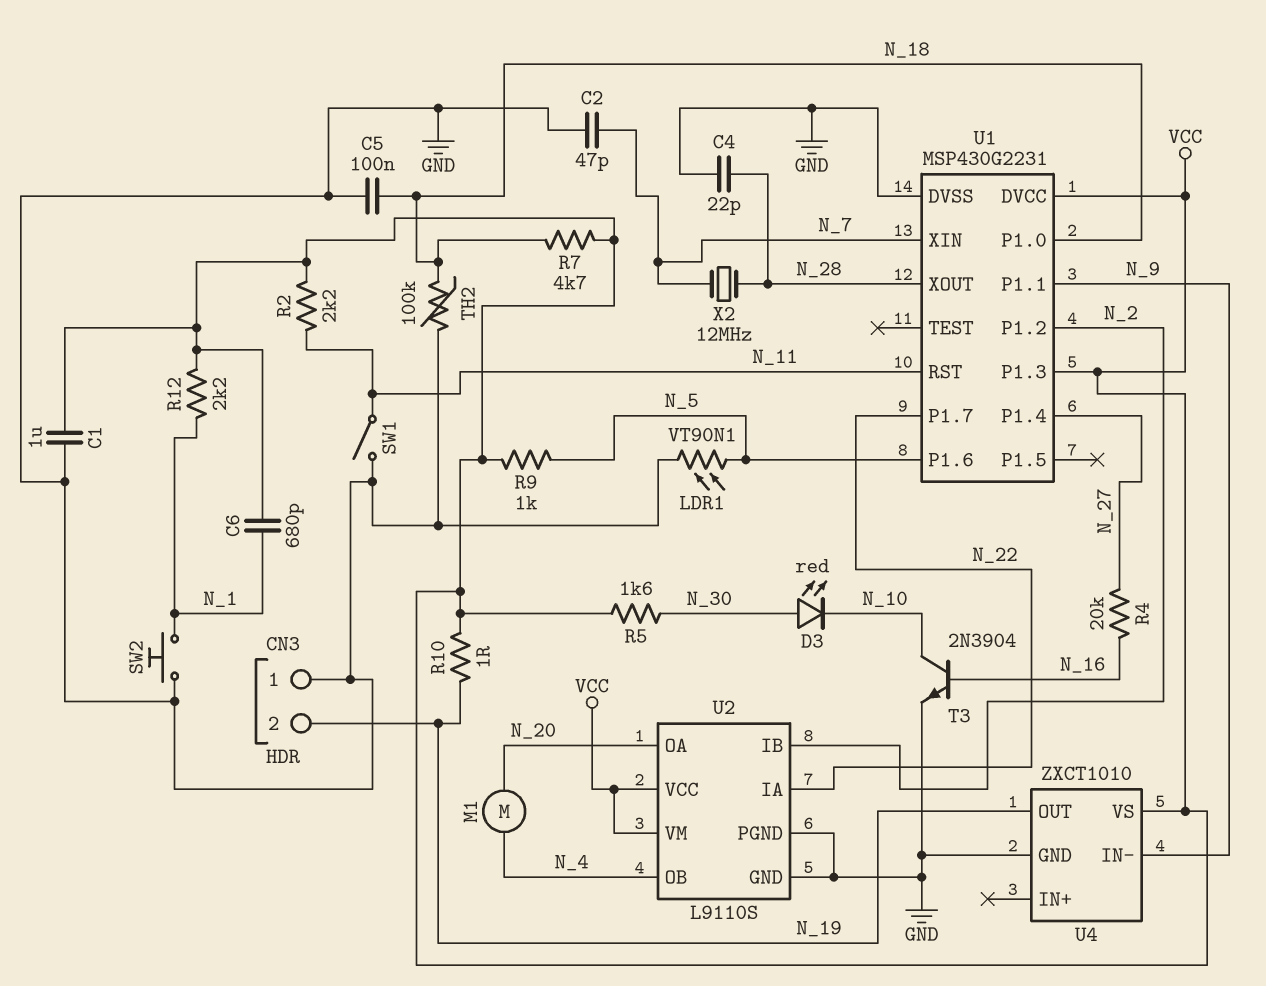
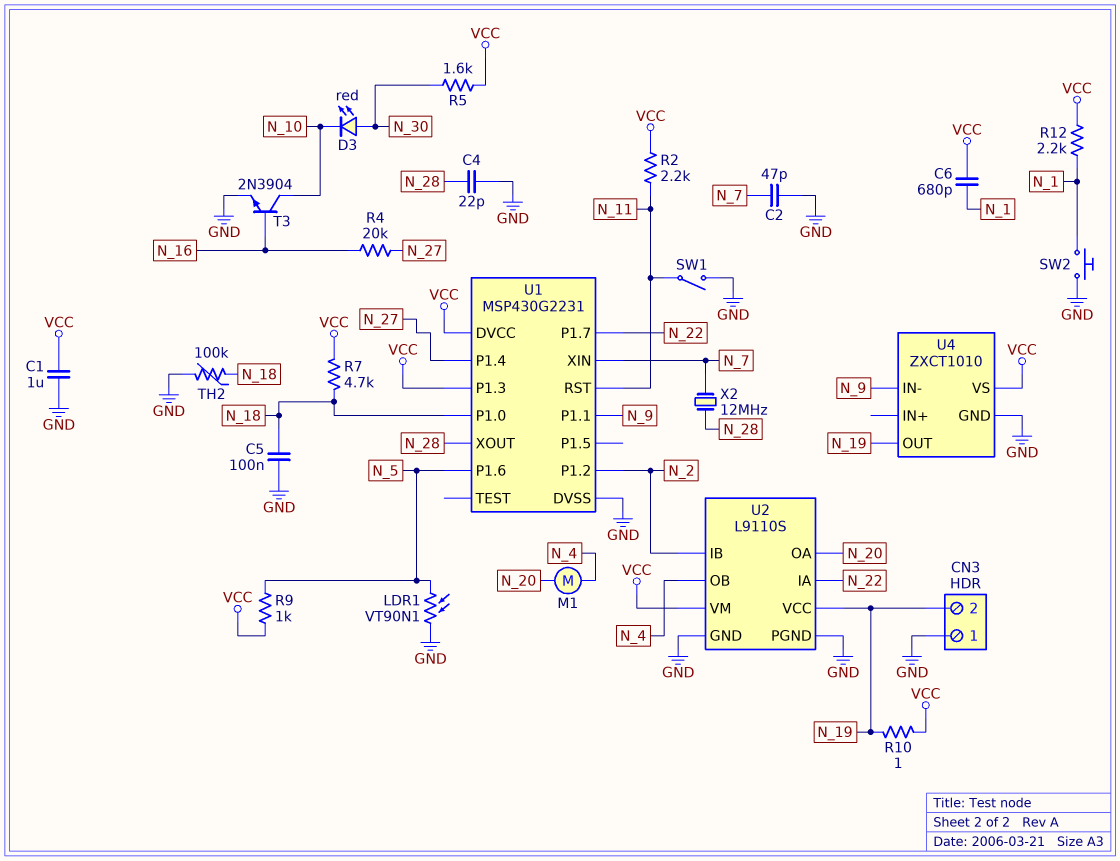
U2 pin VCC: VCC -> N_19

